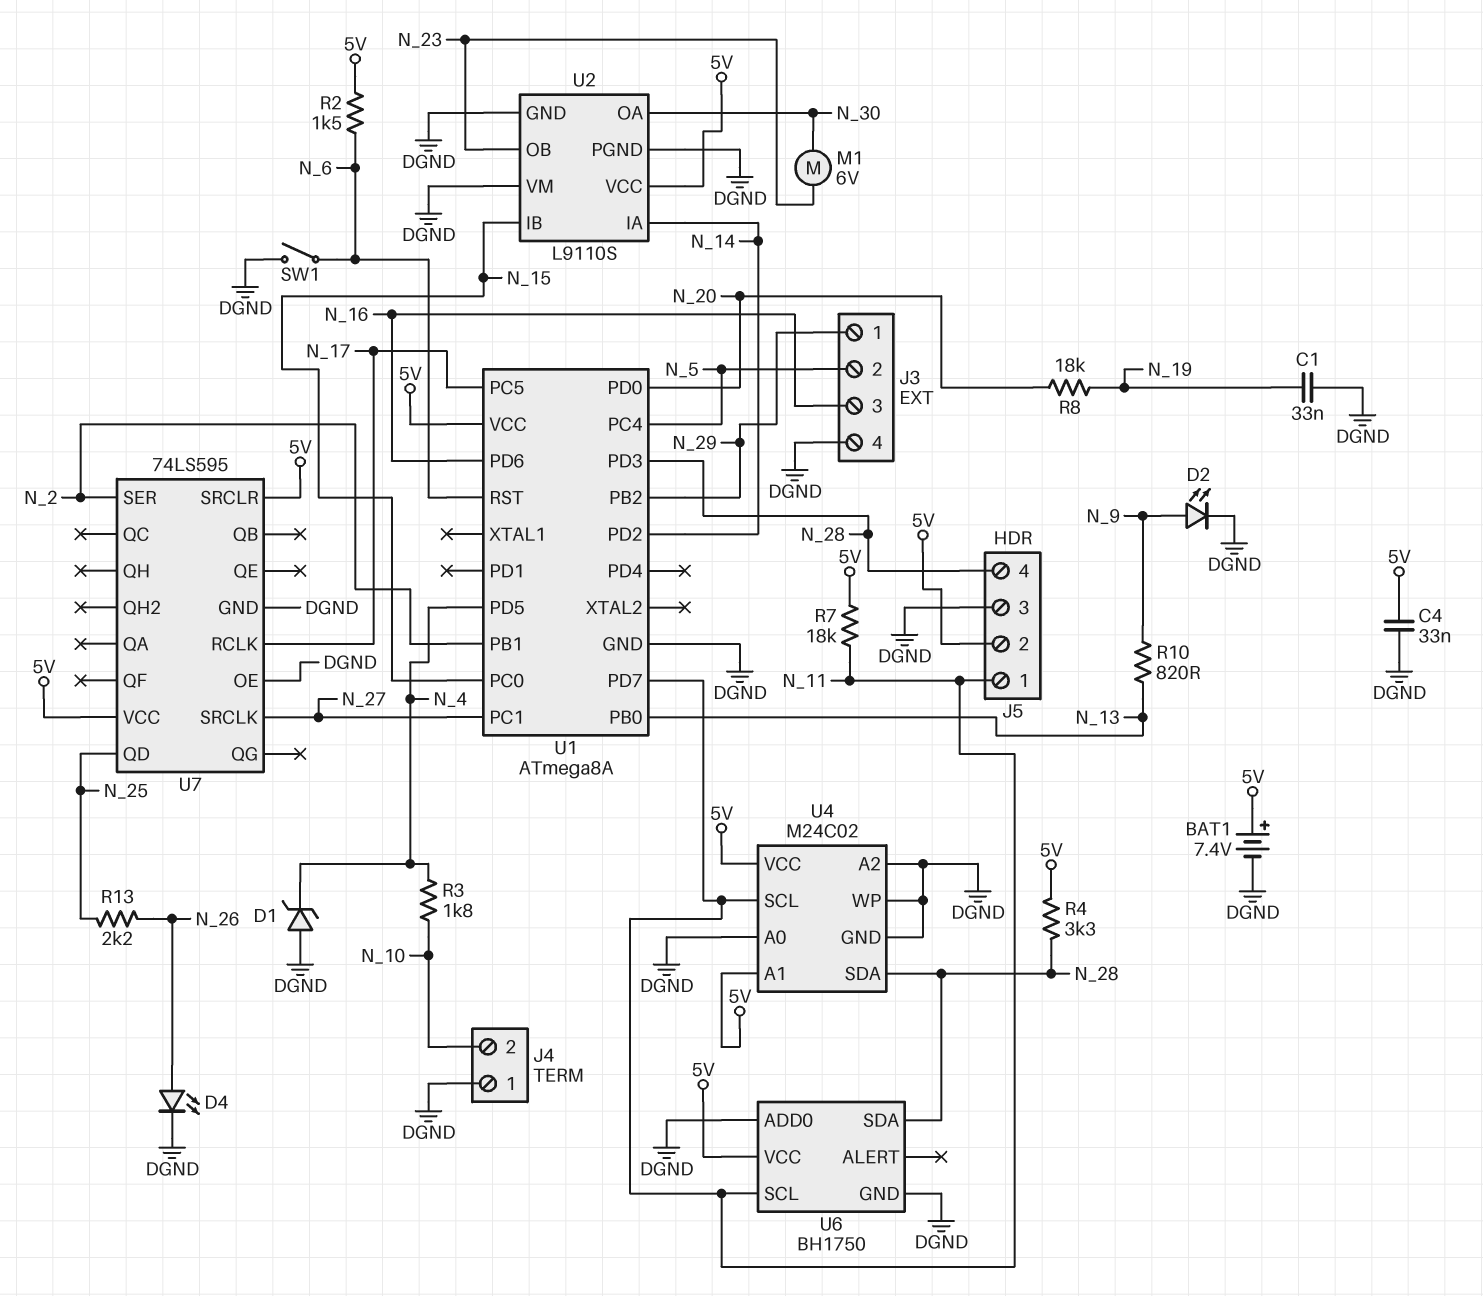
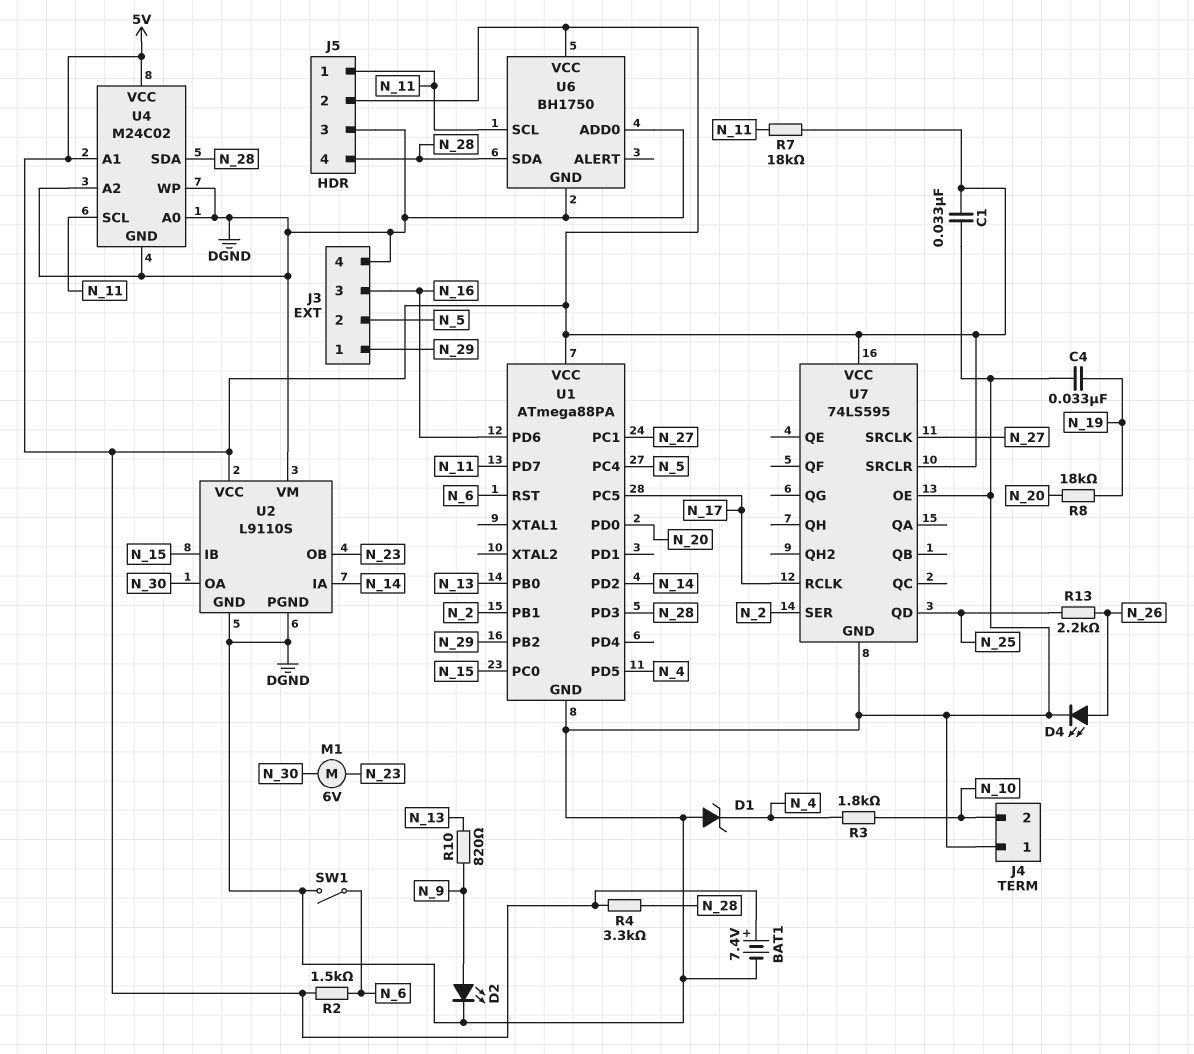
C1: 33nF (DGND, N_19) -> 33nF (5V, DGND)
C4: 33nF (5V, DGND) -> 33nF (DGND, N_19)
U1: ATmega8A -> ATmega88PA

